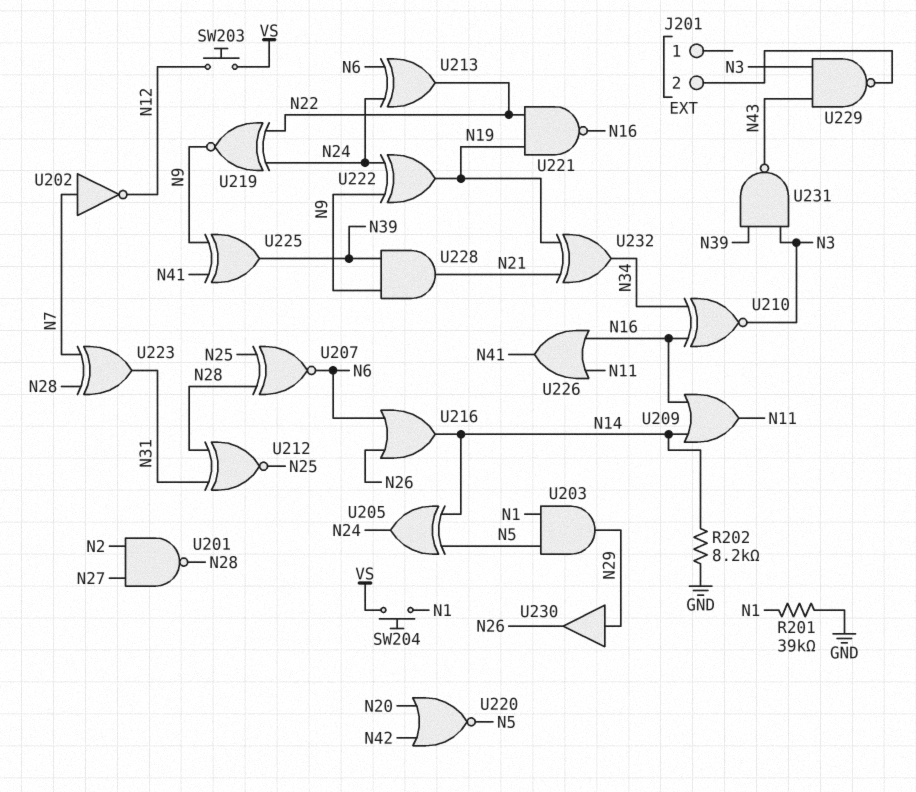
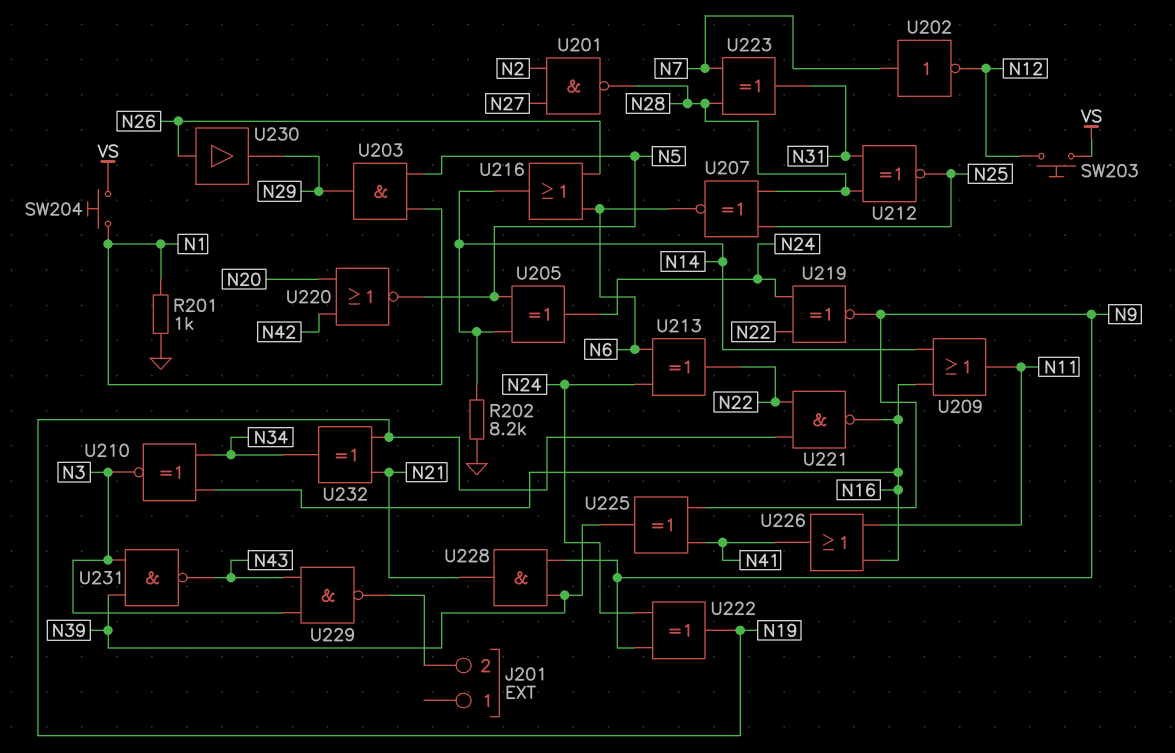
R201: 39k (GND, N1) -> 1k (GND, N1)
U230: buffer (in N29, out N26) -> buffer (in N26, out N29)

